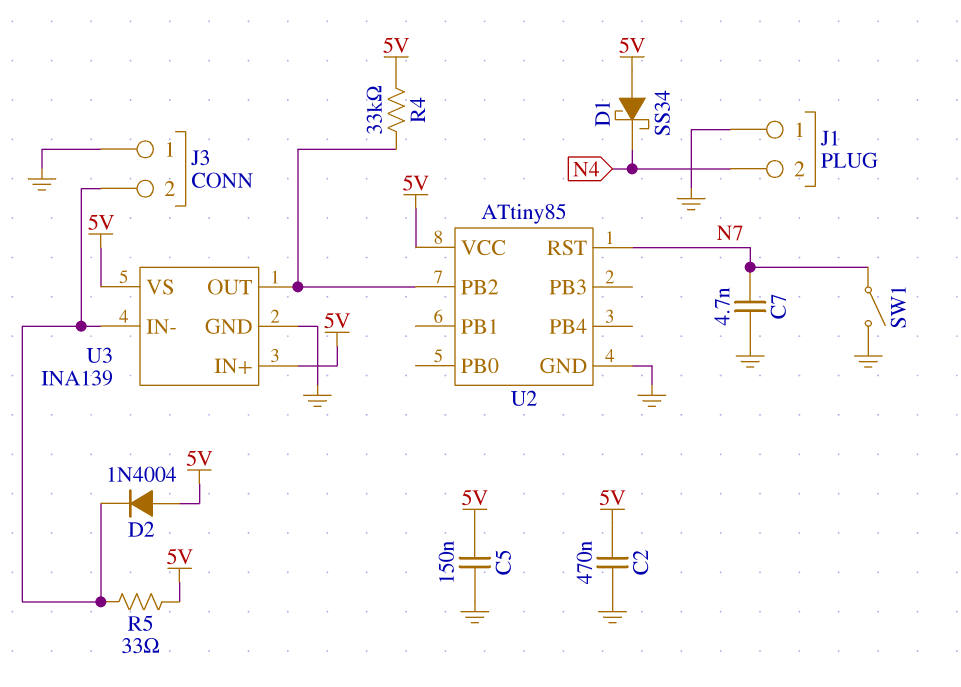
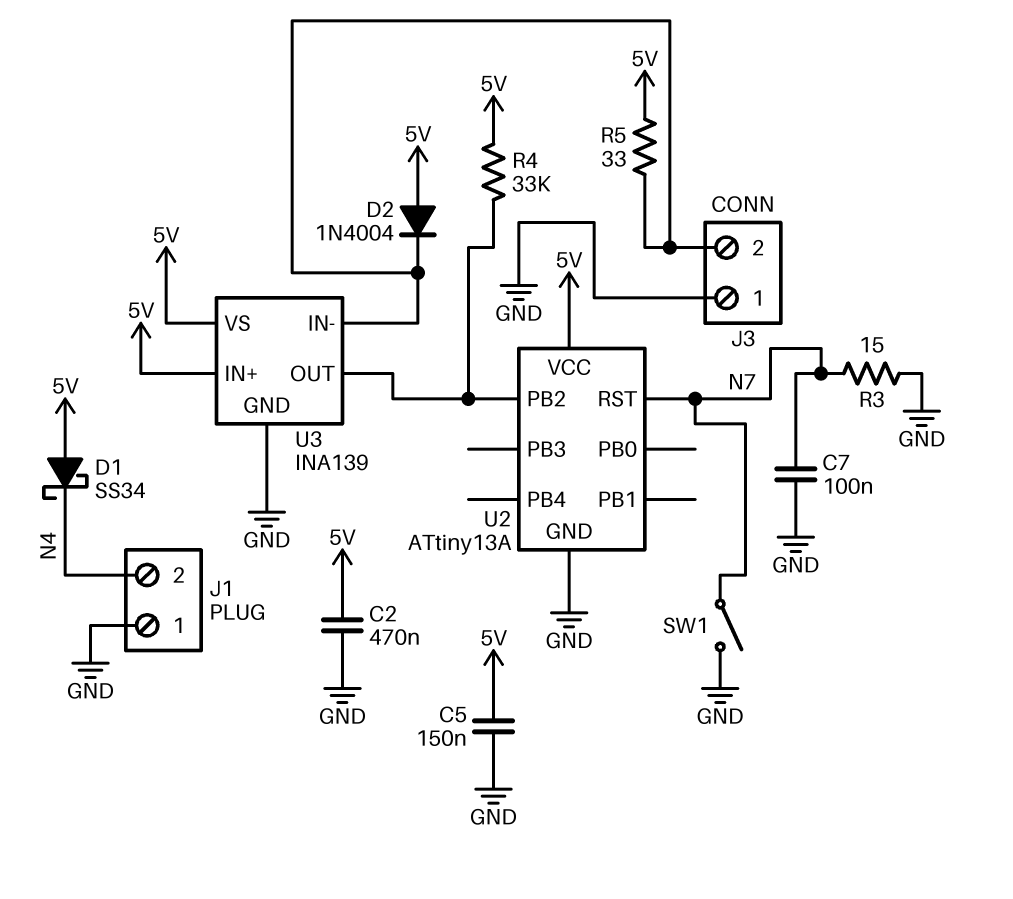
C7: 4.7nF (GND, N7) -> 100nF (GND, N7)
R3: none -> 15 (GND, N7)
U2: ATtiny85 -> ATtiny13A

